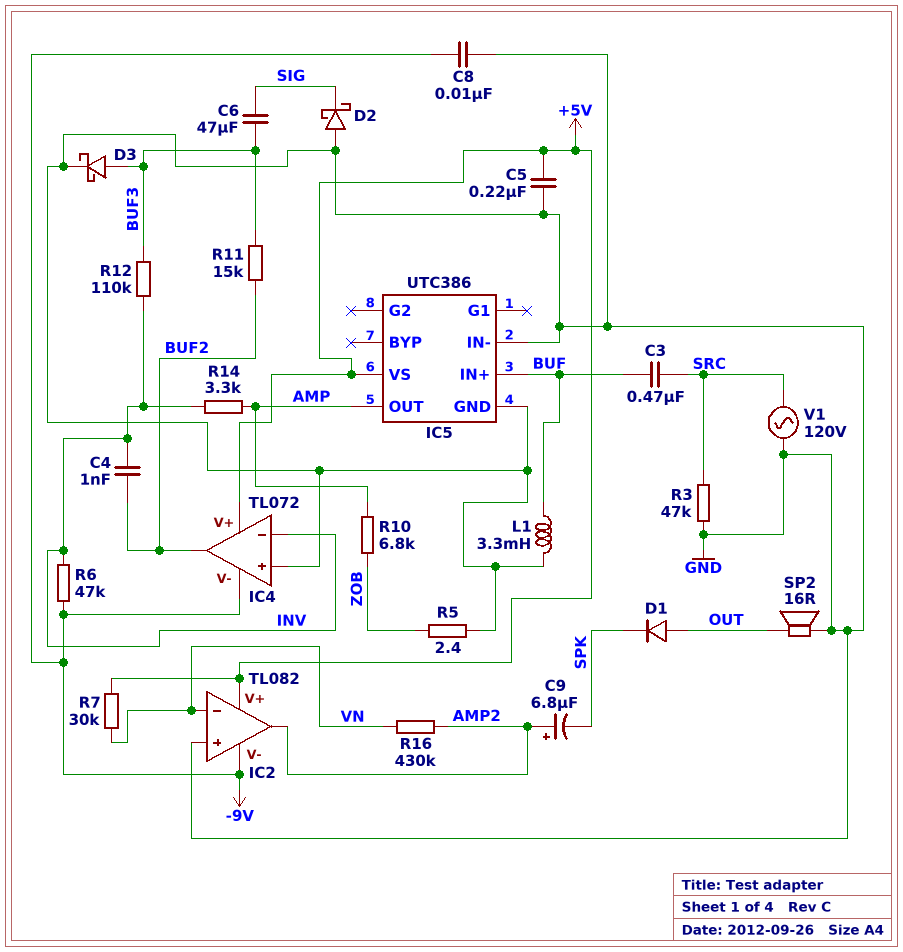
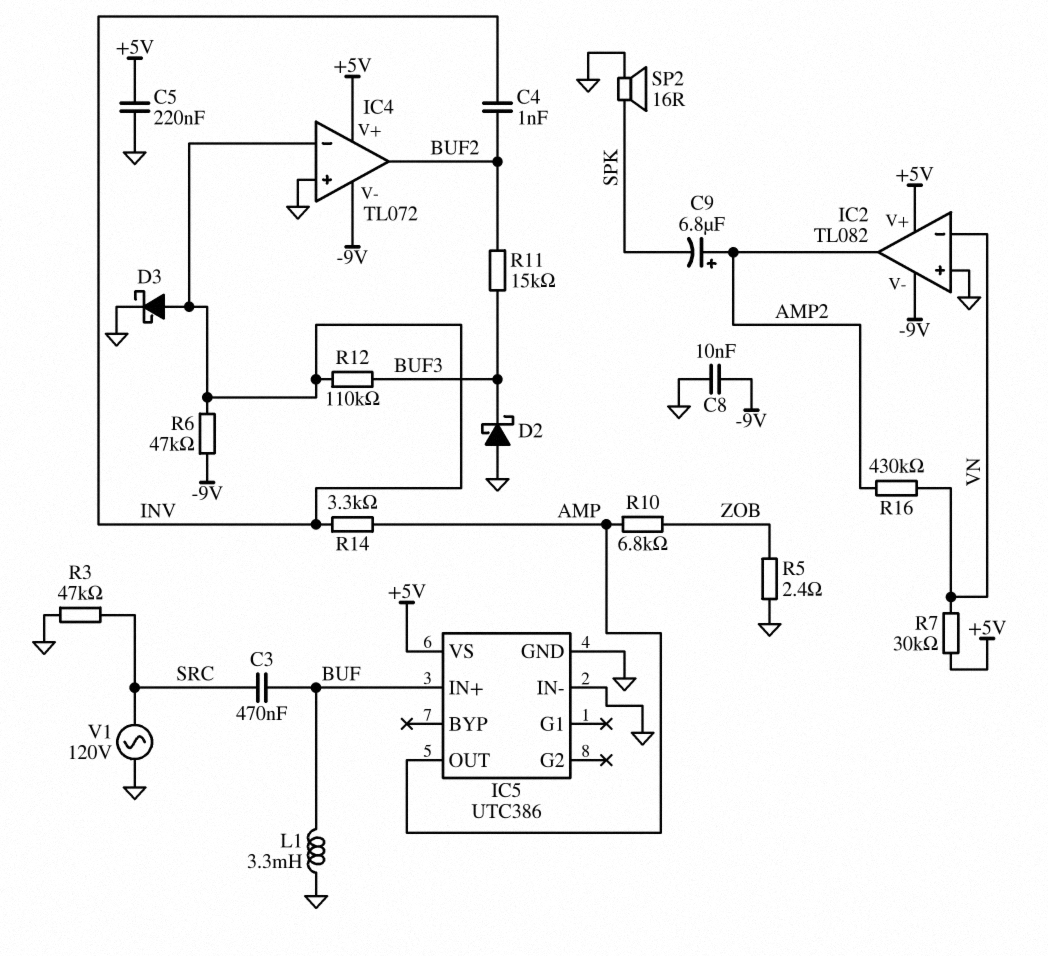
C6: 47uF (BUF3, SIG) -> none
D1: diode (A OUT, K SPK) -> none
D2: schottky (A GND, K SIG) -> schottky (A GND, K BUF3)
D3: schottky (A BUF3, K GND) -> schottky (A INV, K GND)
SP2: speaker 16R (GND, OUT) -> speaker 16R (GND, SPK)

